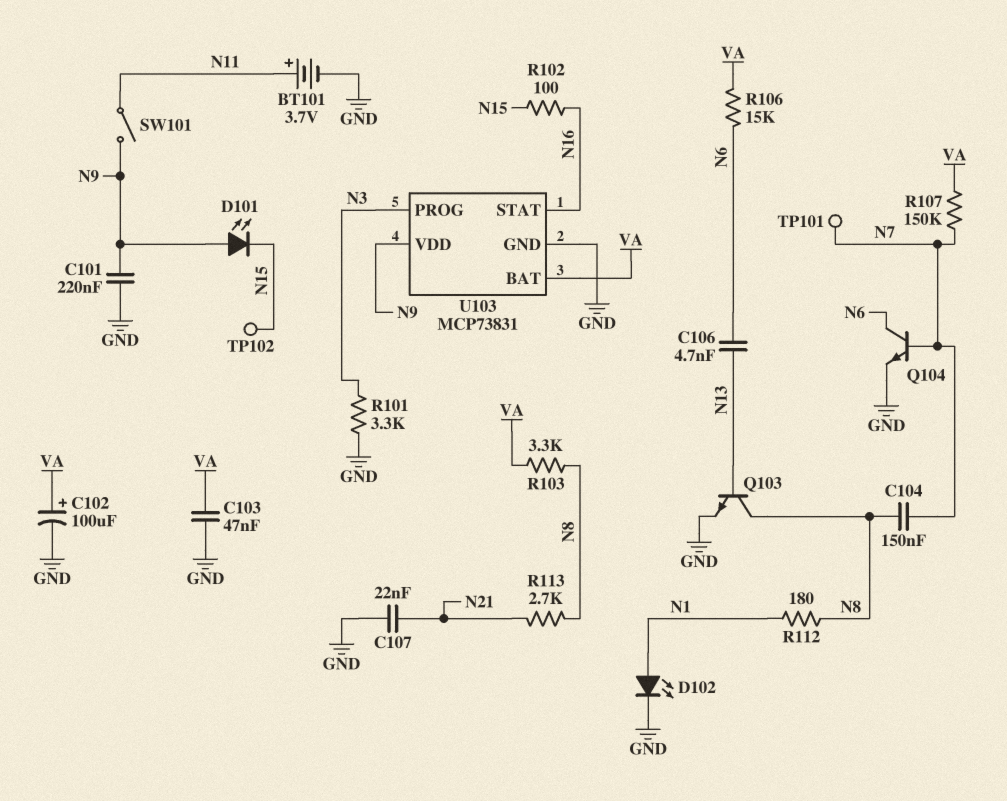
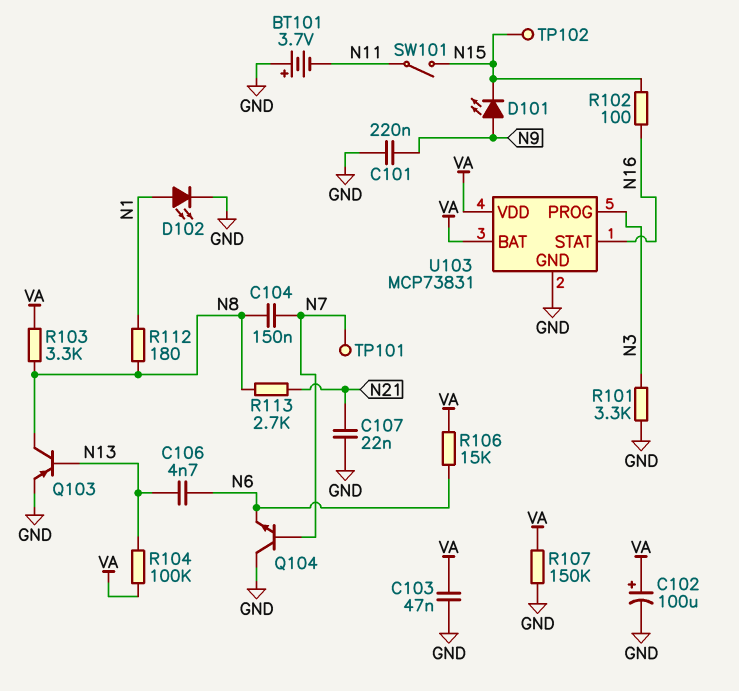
BT101: 3.7V (plus N11, minus GND) -> 3.7V (plus GND, minus N11)
Q103: NPN (B N13, C N8, E GND) -> PNP (B N13, C N8, E GND)
Q104: NPN (B N7, C N6, E GND) -> NPN (B N7, C GND, E N6)
R104: none -> 100k (N13, VA)
R107: 150k (N7, VA) -> 150k (GND, VA)
SW101: switch (N9, N11) -> switch (N11, N15)
U103 pin VDD: N9 -> VA

